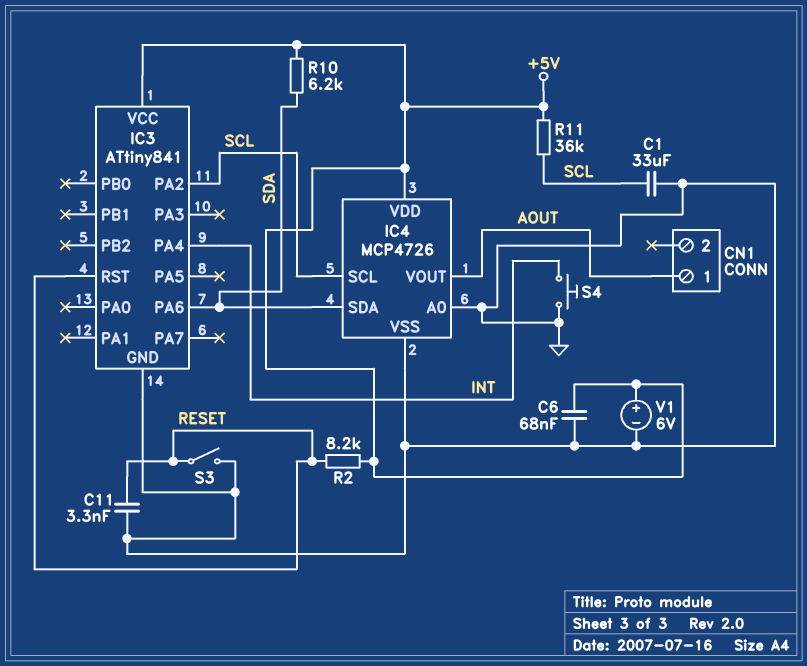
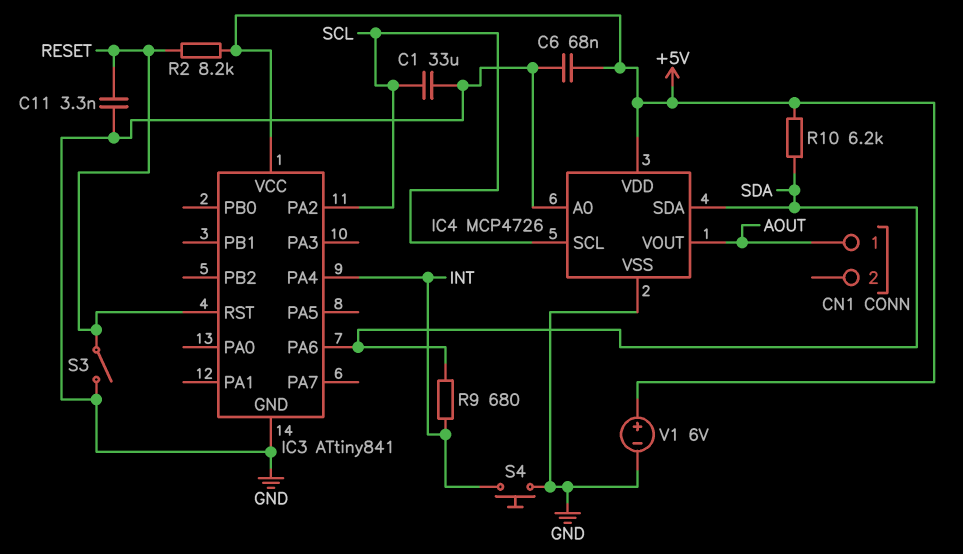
R9: none -> 680 (INT, SDA)
R11: 36k (+5V, SCL) -> none

